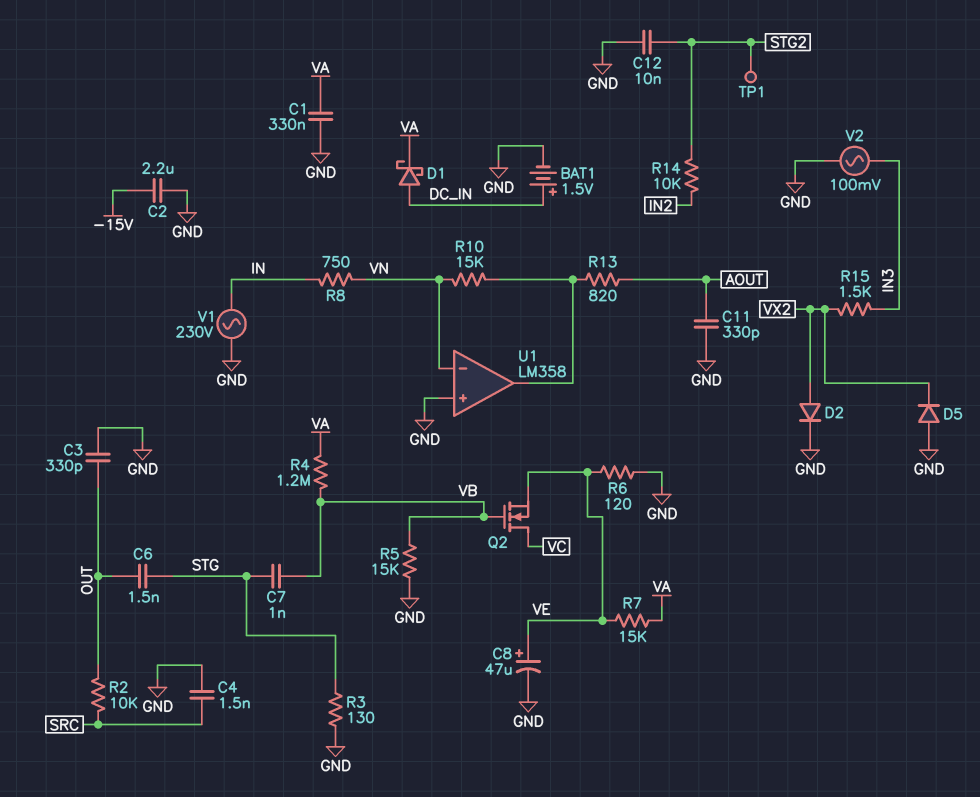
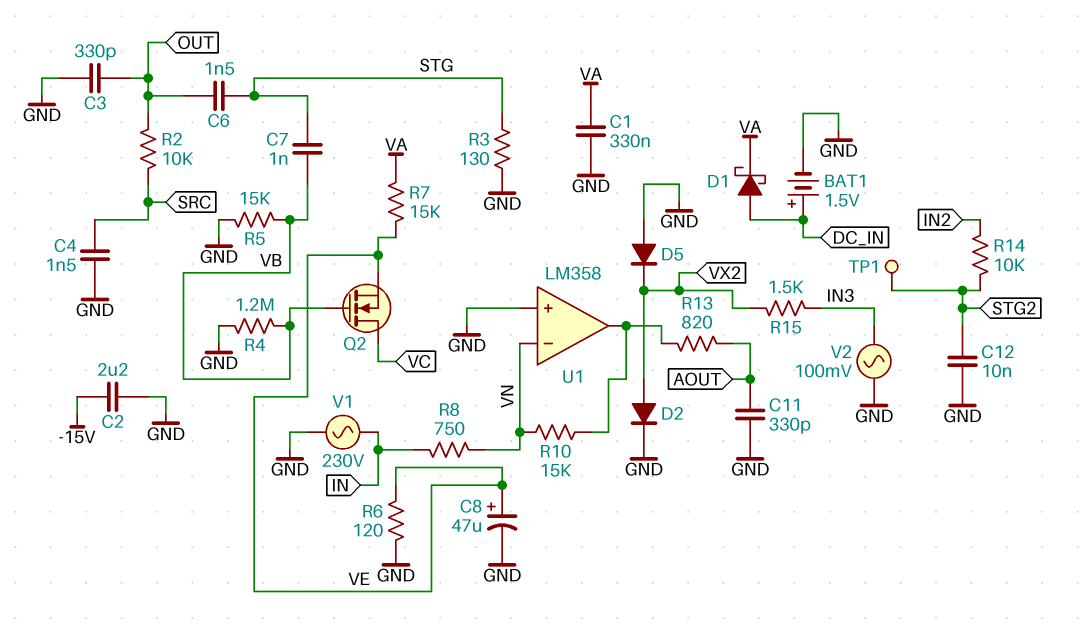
R4: 1.2M (VA, VB) -> 1.2M (GND, VB)

